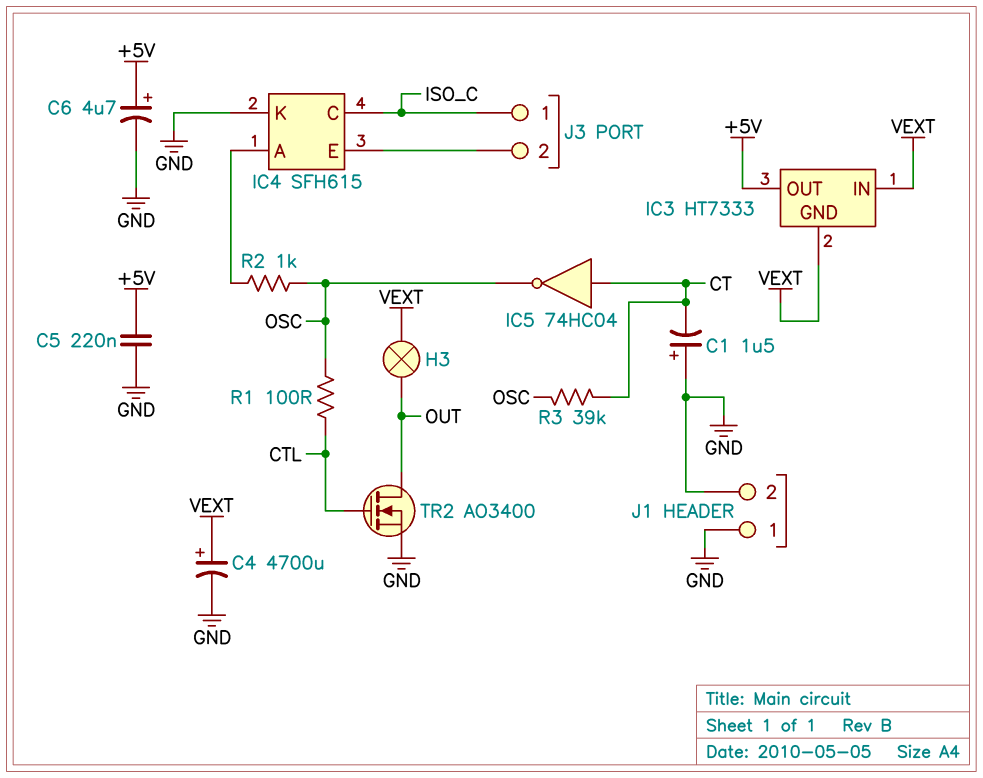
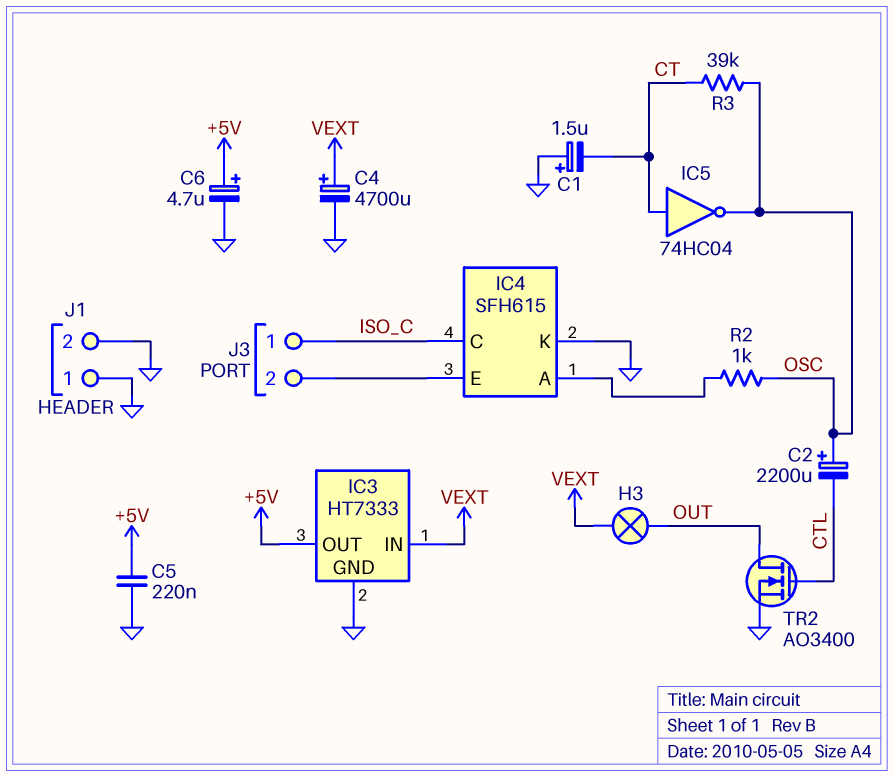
C2: none -> 2200uF (plus OSC, minus CTL)
IC3 pin GND: VEXT -> GND
R1: 100 (CTL, OSC) -> none

